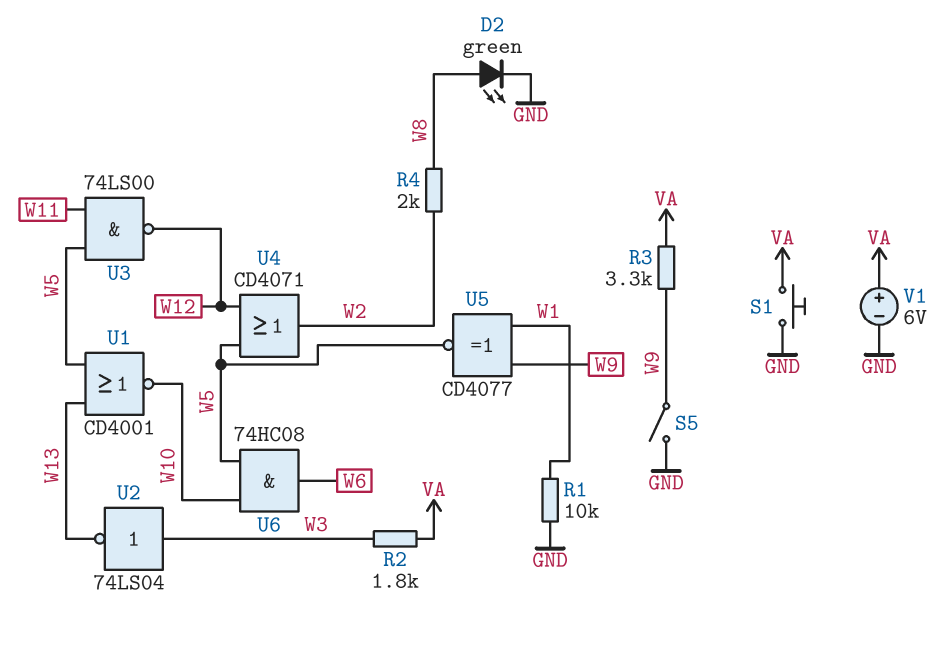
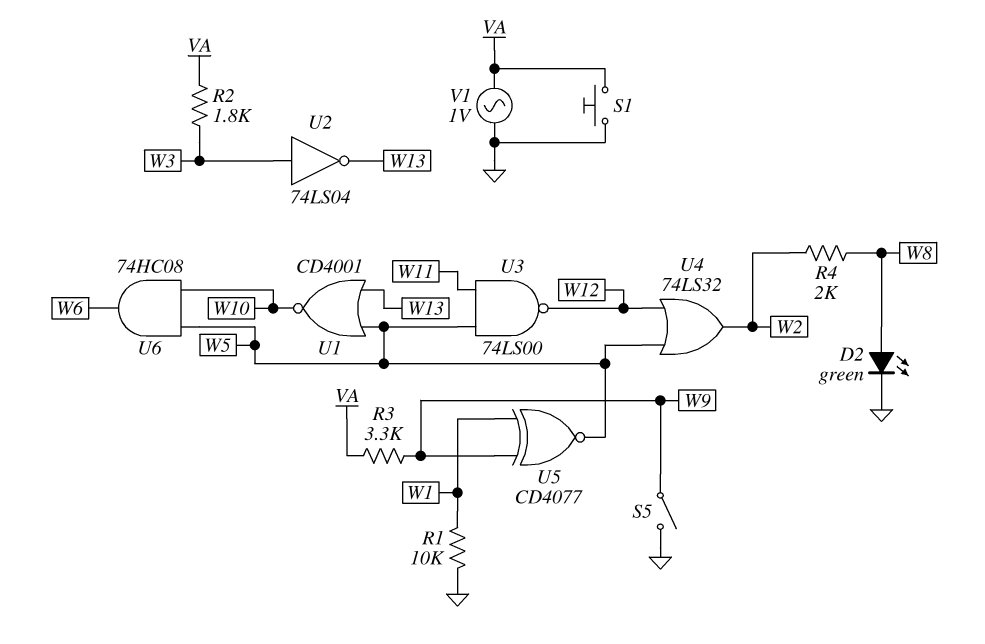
U4: OR CD4071 (in W5, in W12, out W2) -> OR 74LS32 (in W5, in W12, out W2)
V1: 6V (plus VA, minus GND) -> AC 1V (GND, VA)

